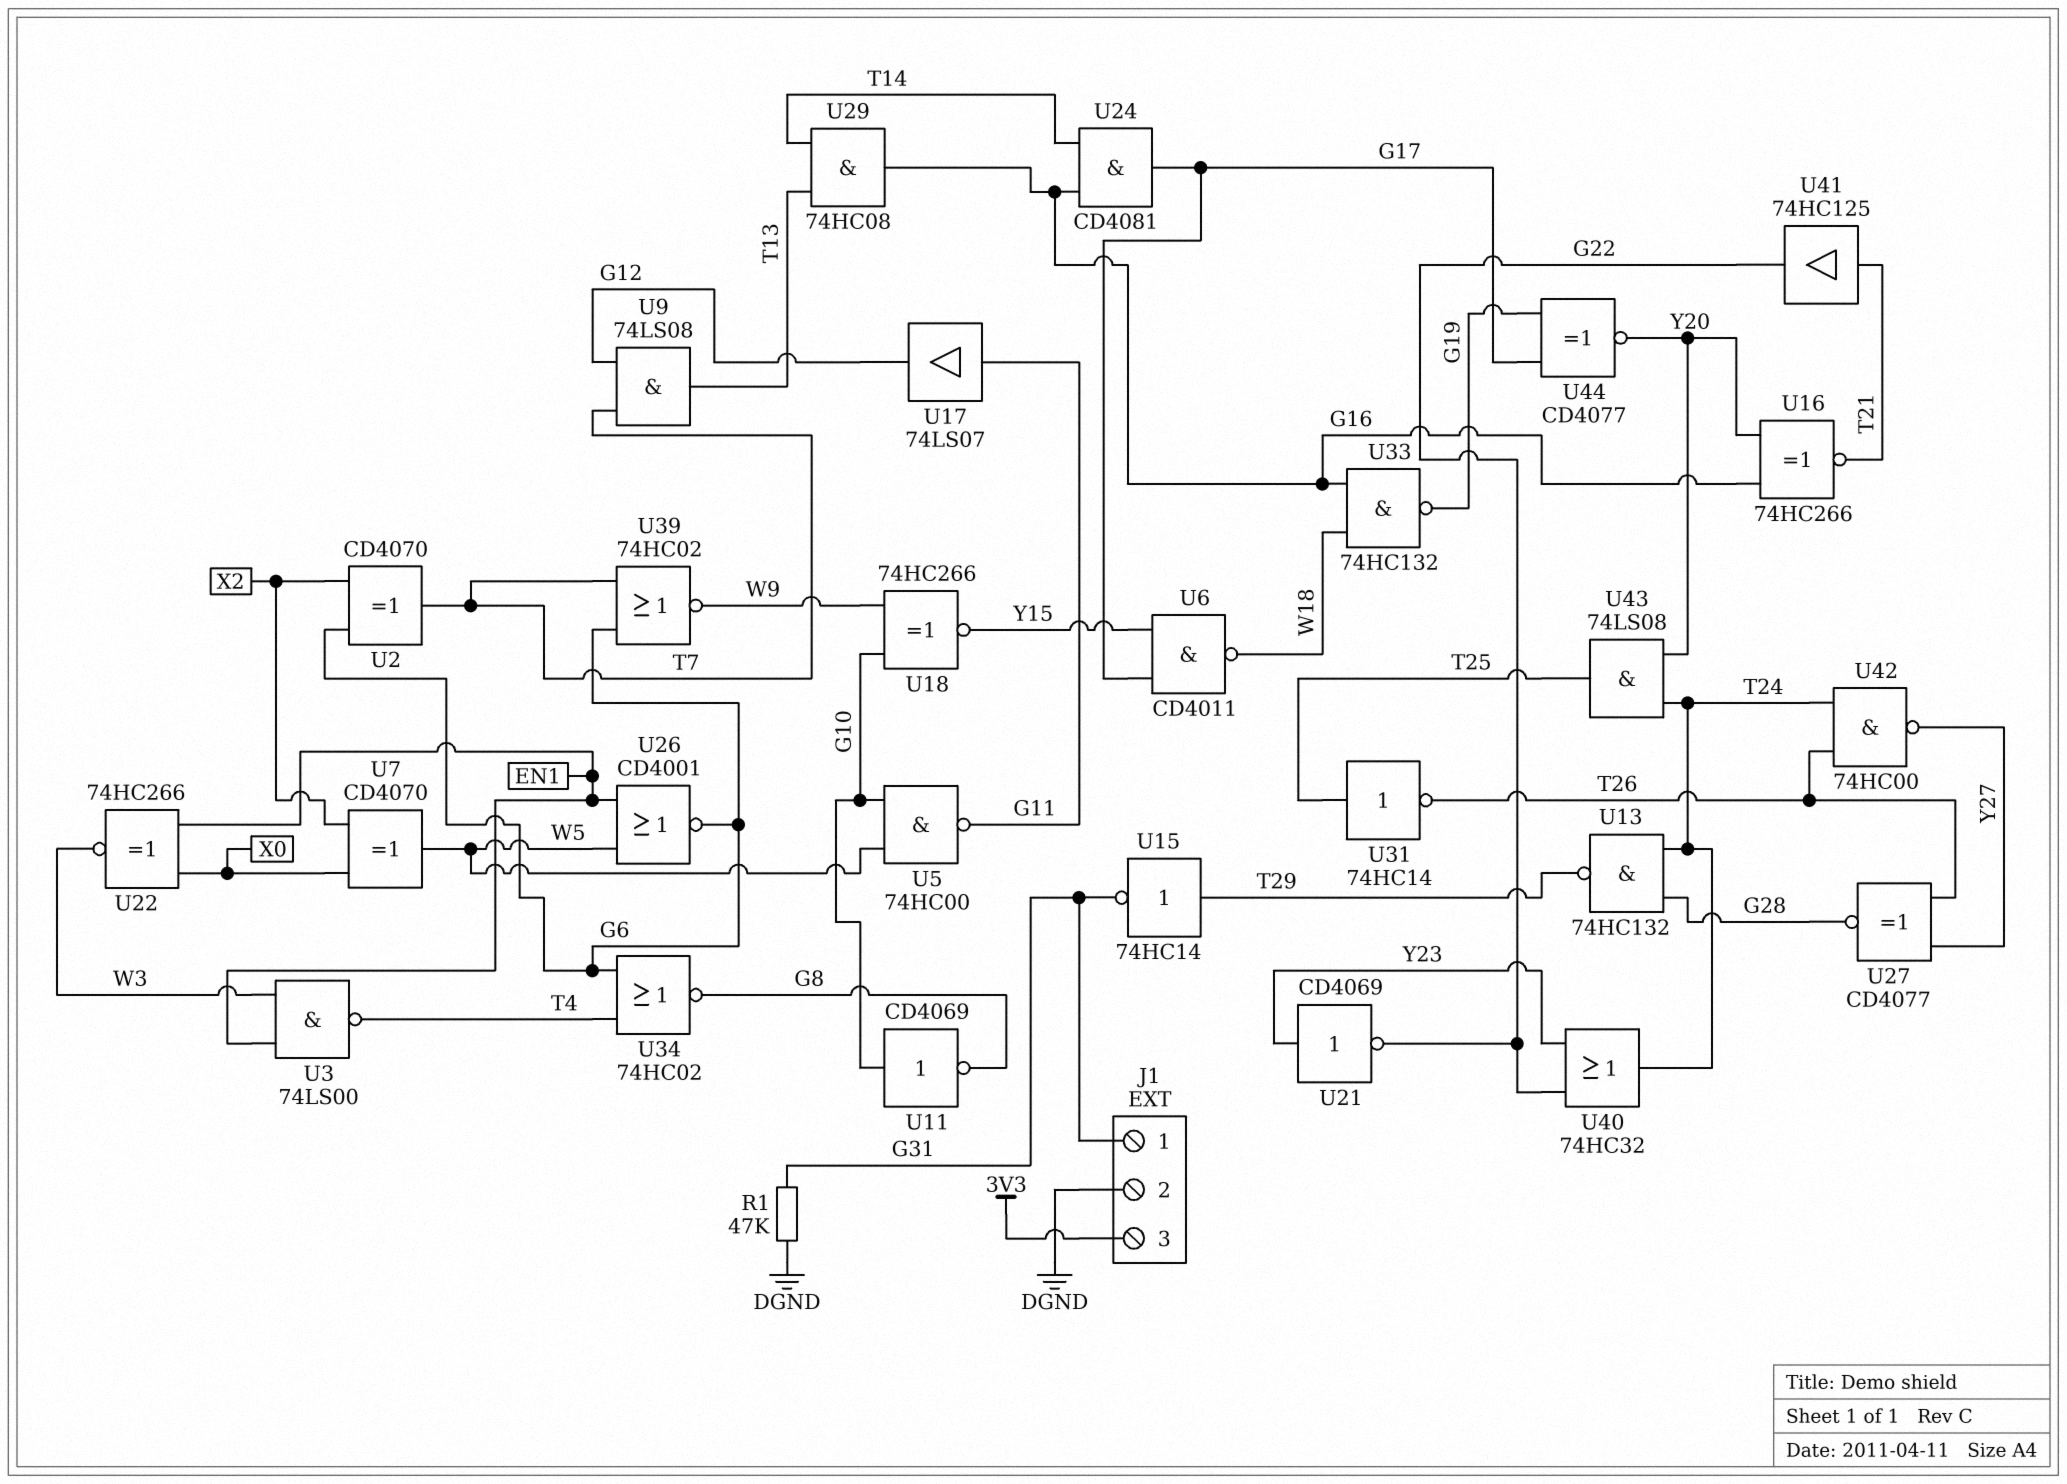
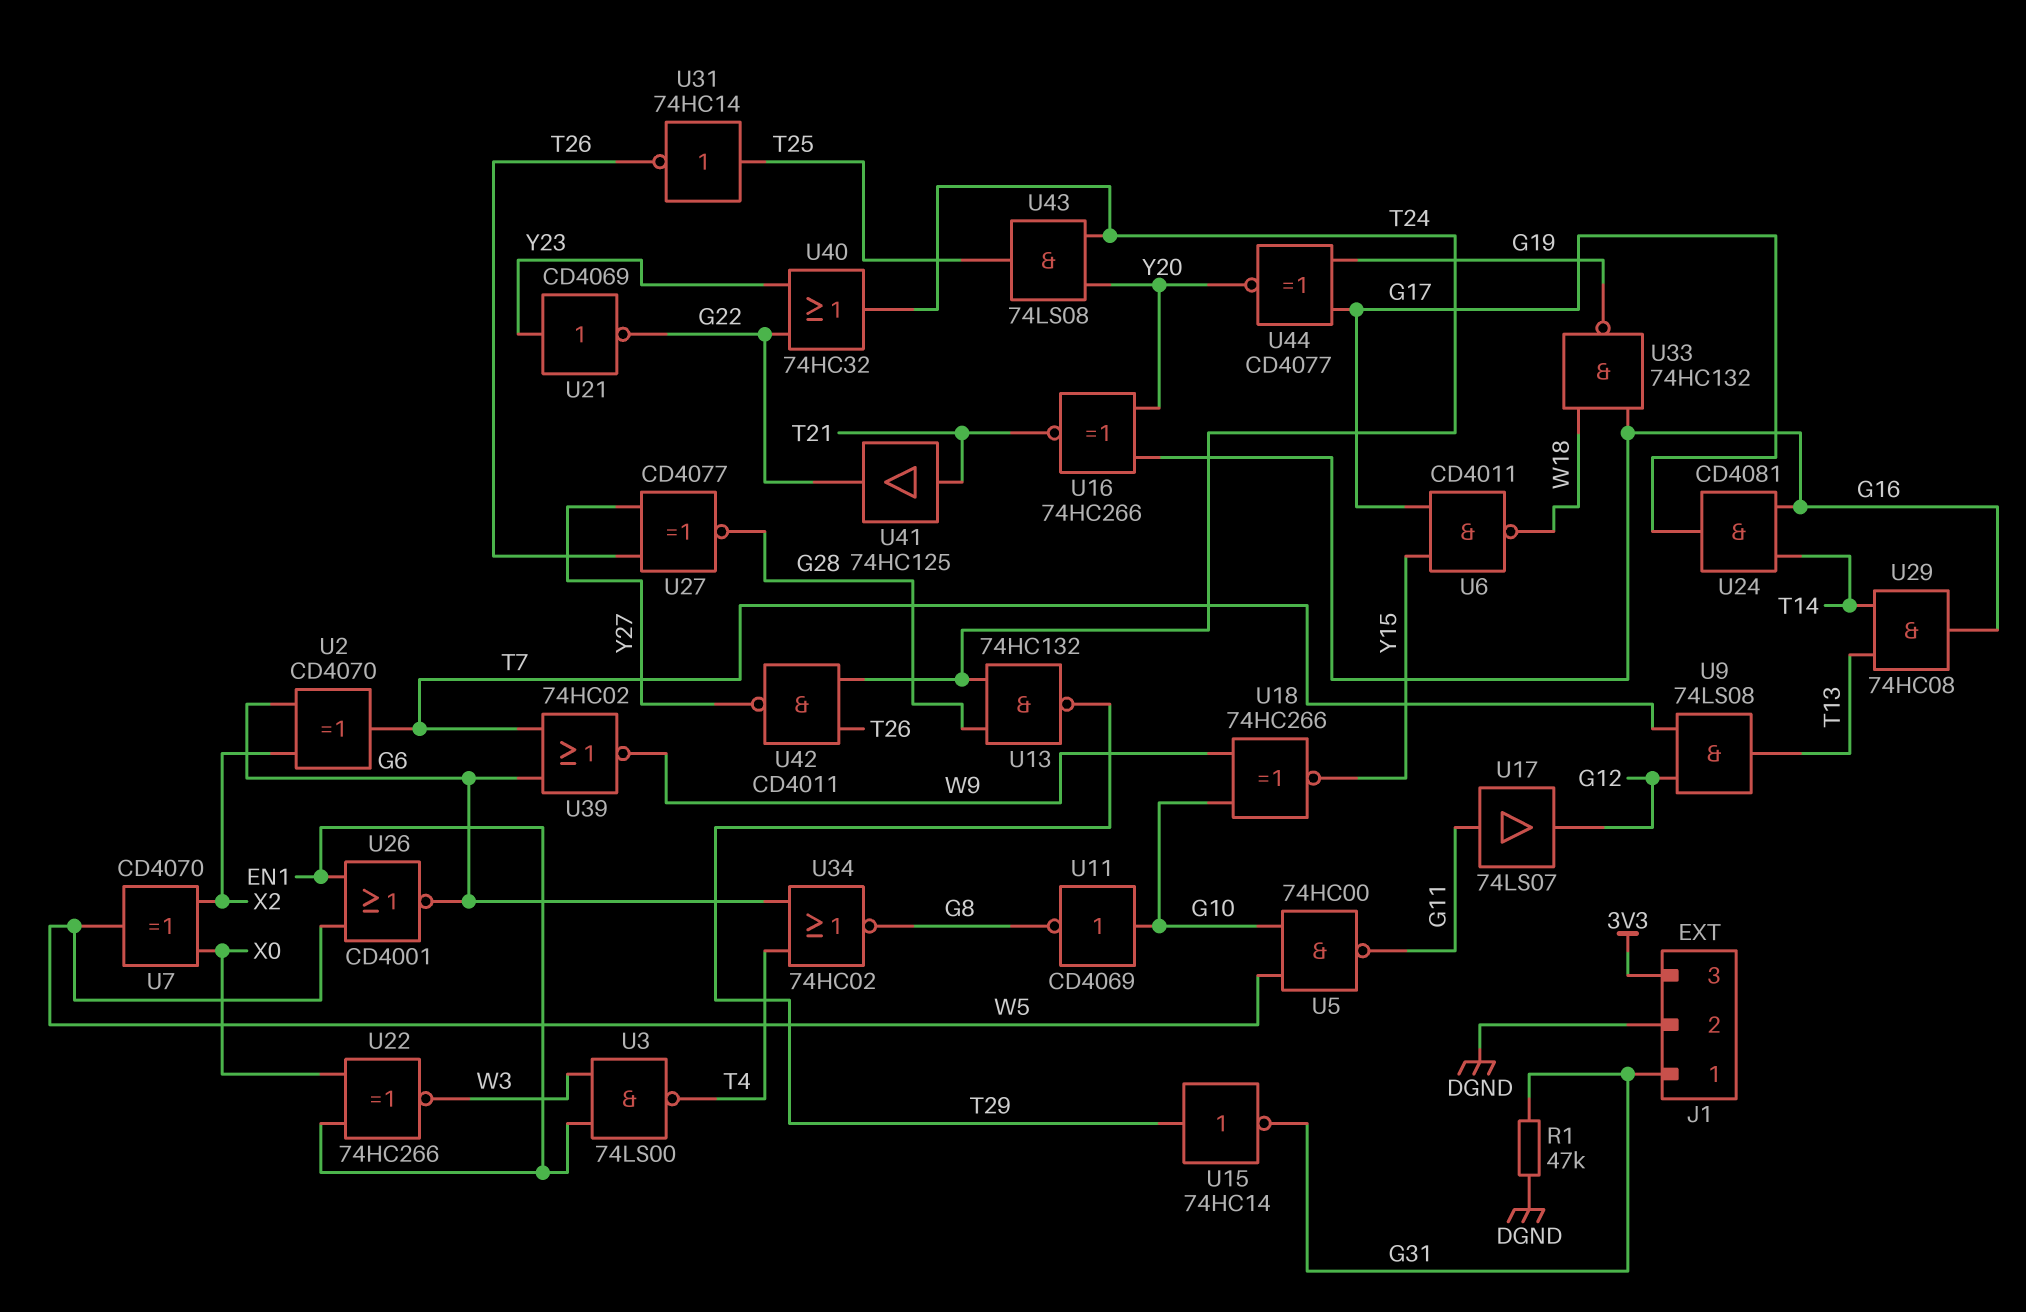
U42: NAND 74HC00 (in T24, in T26, out Y27) -> NAND CD4011 (in T24, in T26, out Y27)

